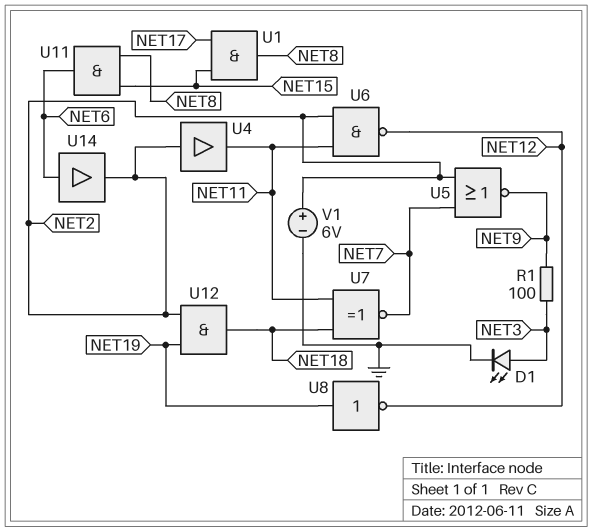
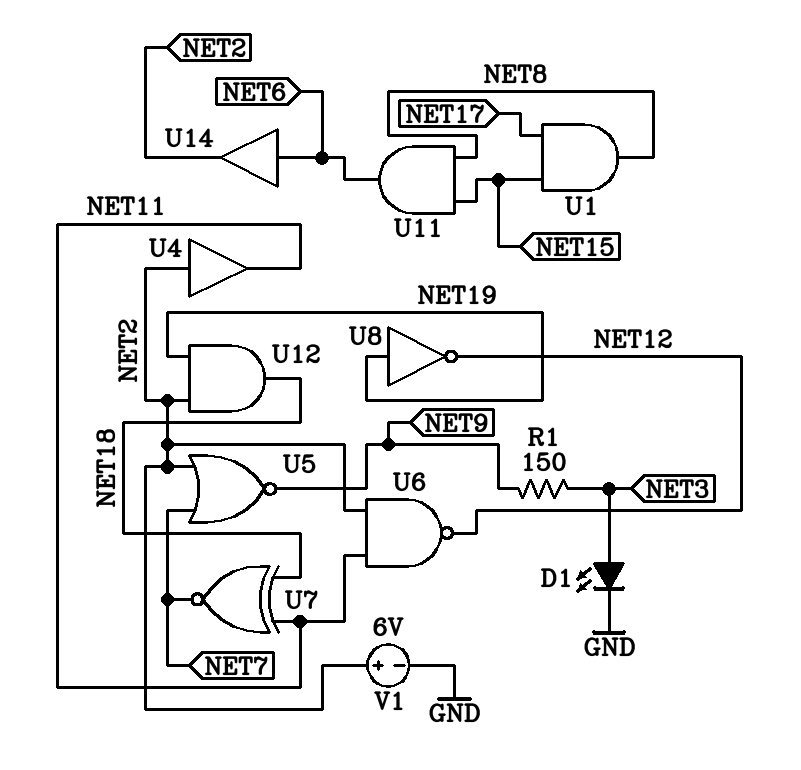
R1: 100 (NET3, NET9) -> 150 (NET3, NET9)

